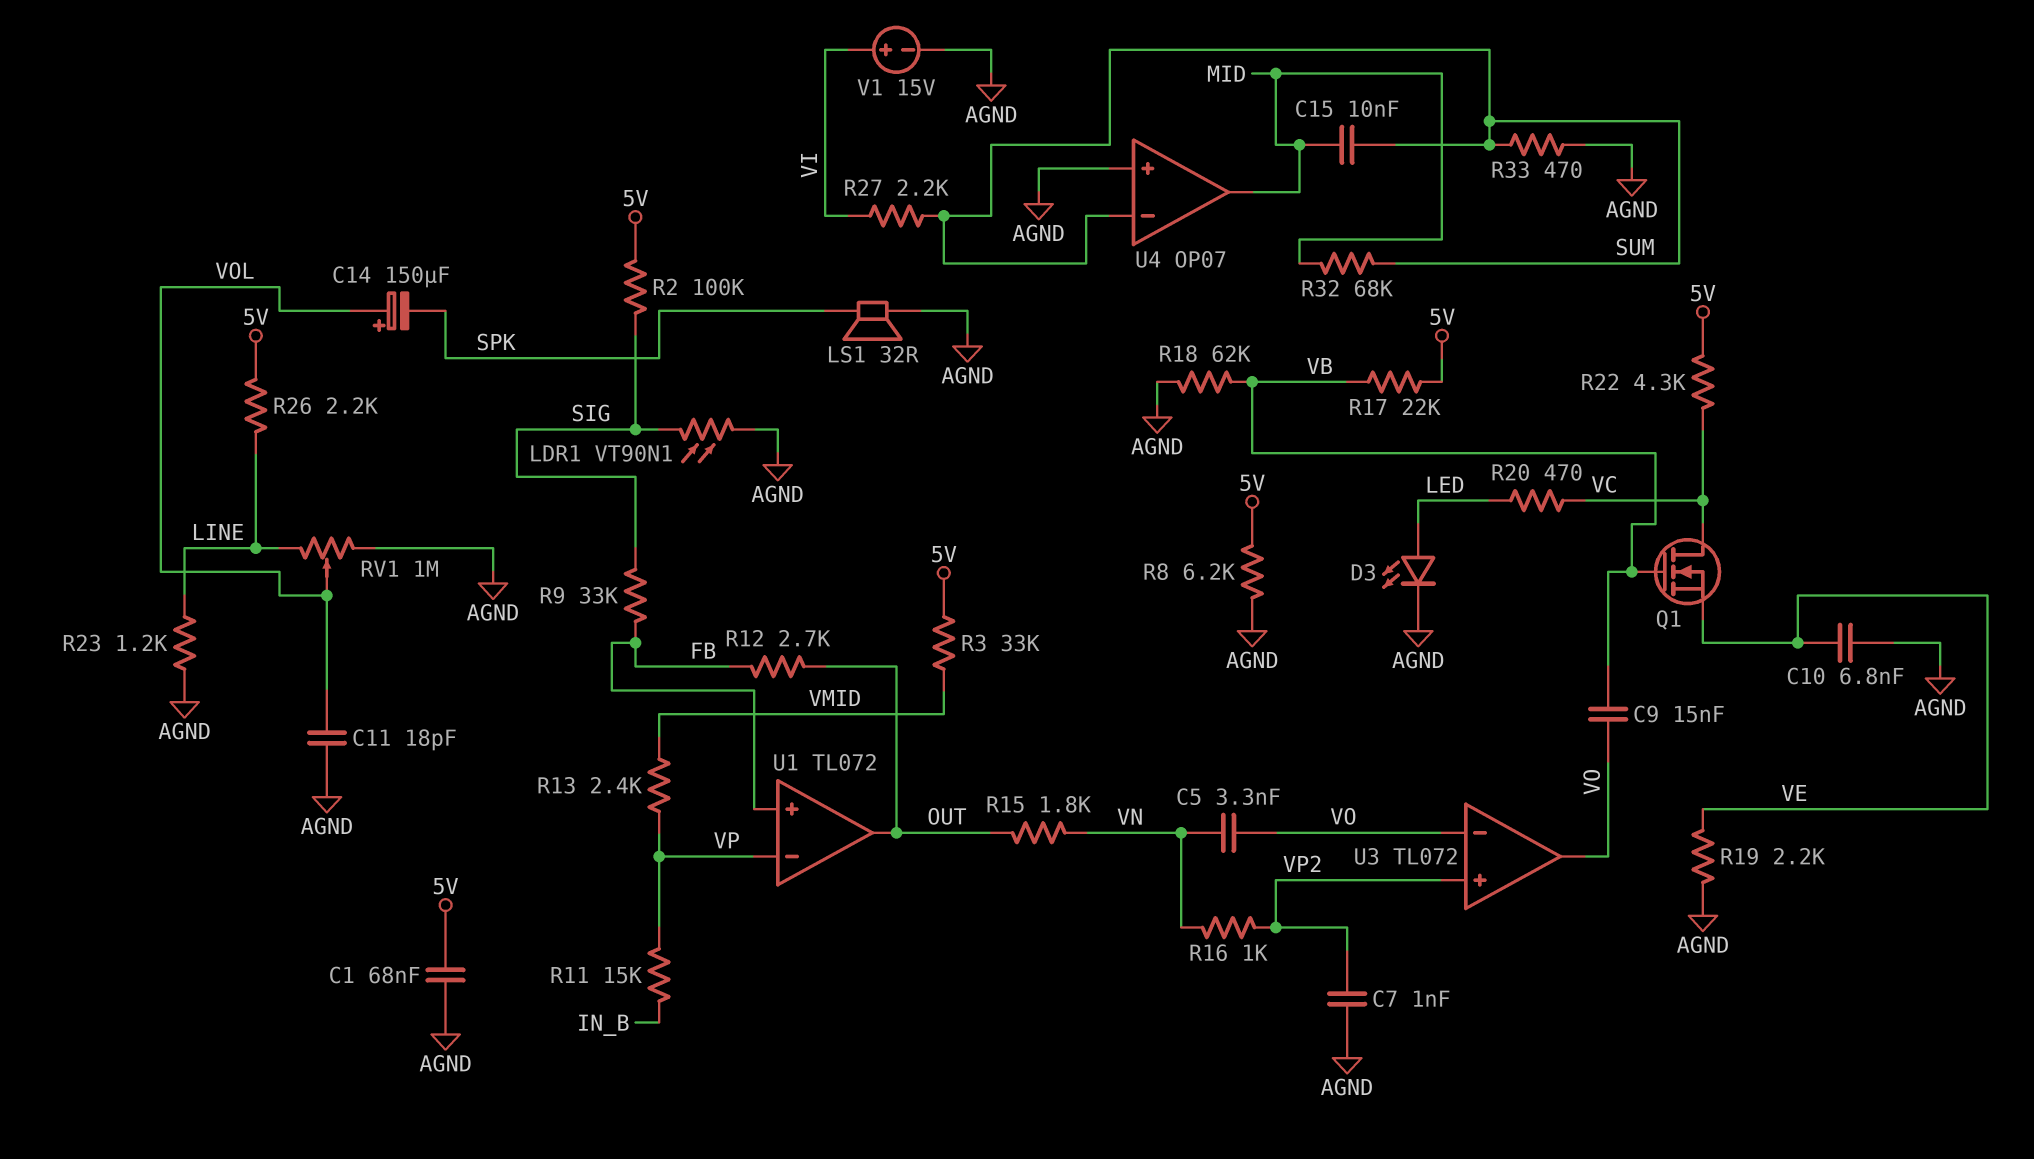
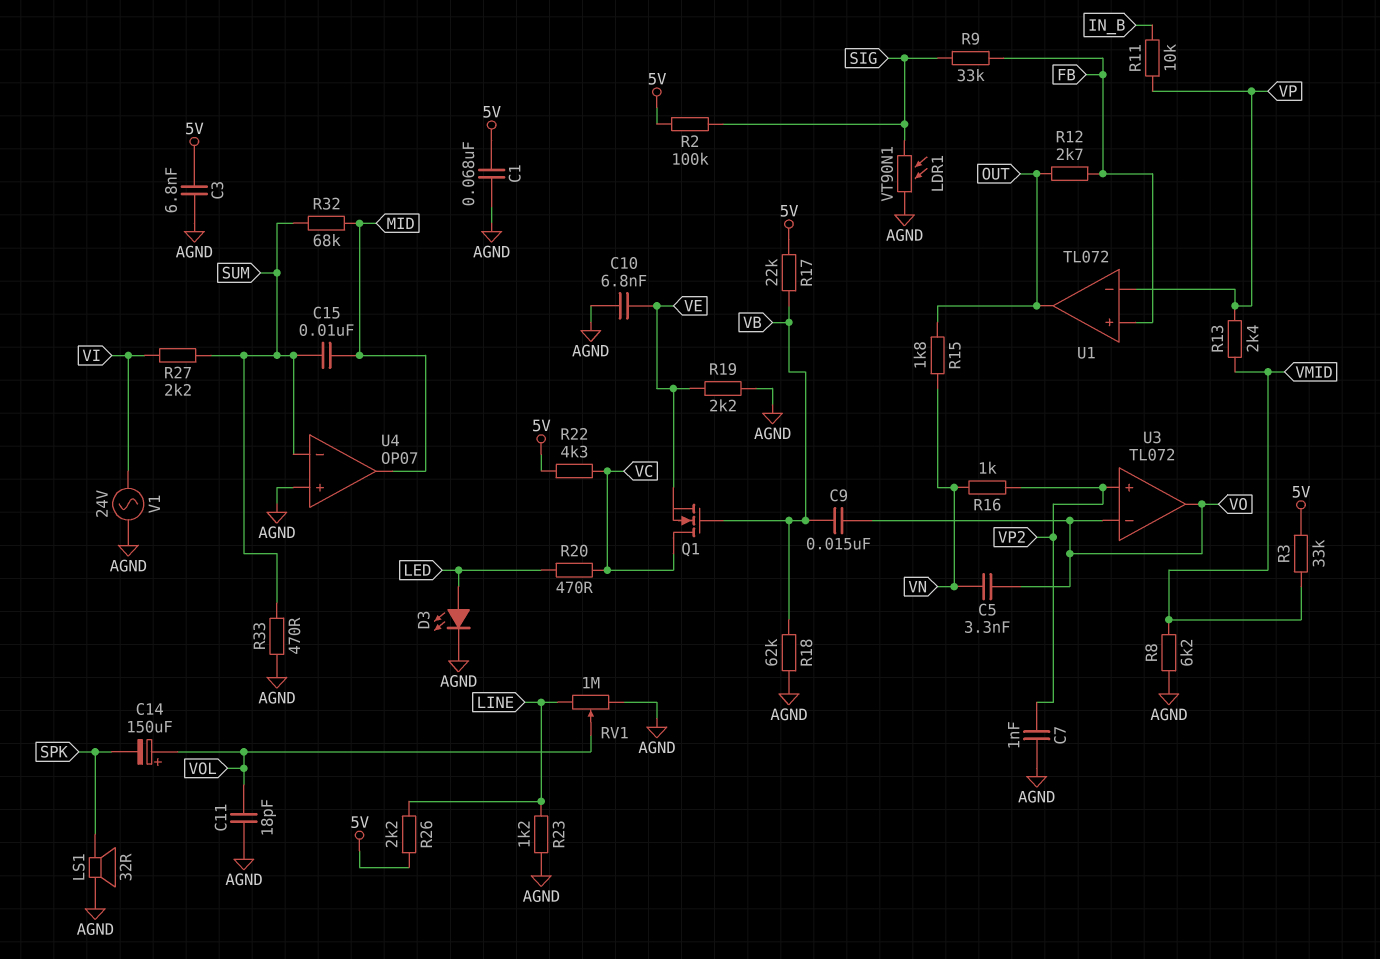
C3: none -> 6.8nF (5V, AGND)
R8: 6.2k (5V, AGND) -> 6.2k (AGND, VMID)
R11: 15k (IN_B, VP) -> 10k (IN_B, VP)
V1: 15V (plus VI, minus AGND) -> AC 24V (AGND, VI)

